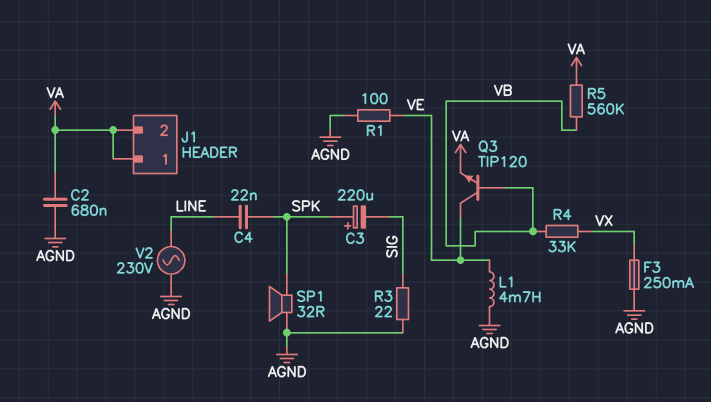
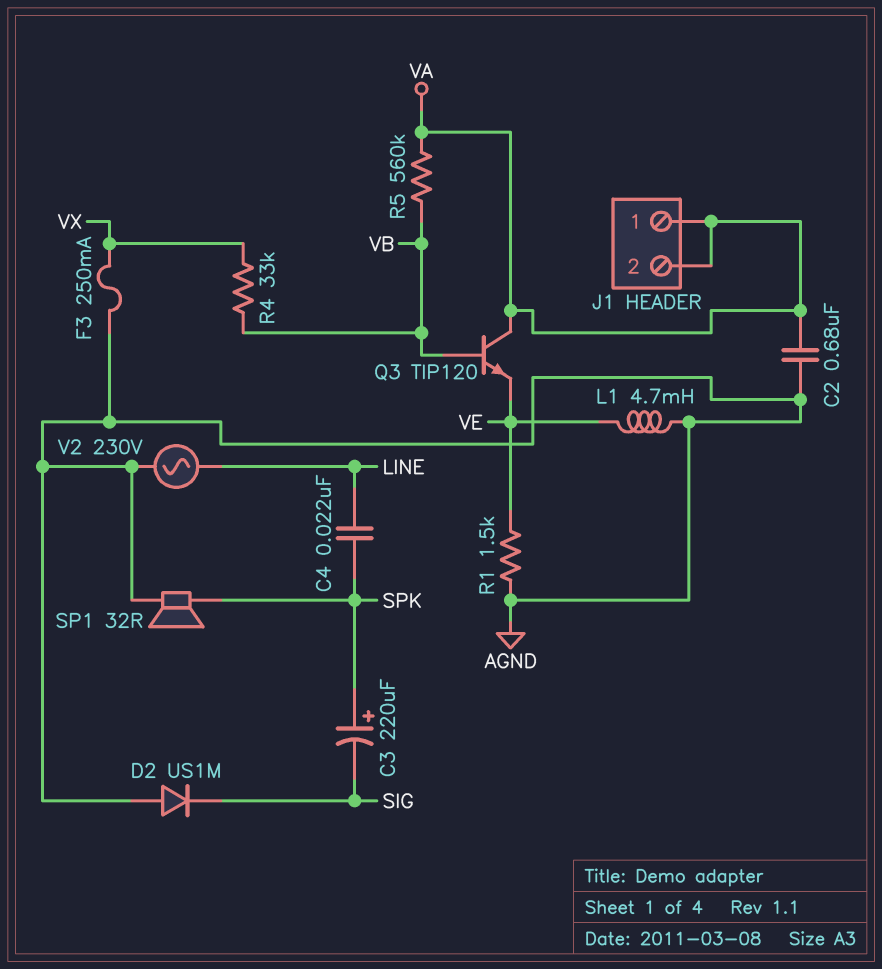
D2: none -> diode US1M (A AGND, K SIG)
Q3: NPN TIP120 (B VB, C VE, E VA) -> NPN TIP120 (B VB, C VA, E VE)
R1: 100 (AGND, VE) -> 1.5k (AGND, VE)
R3: 22 (AGND, SIG) -> none

